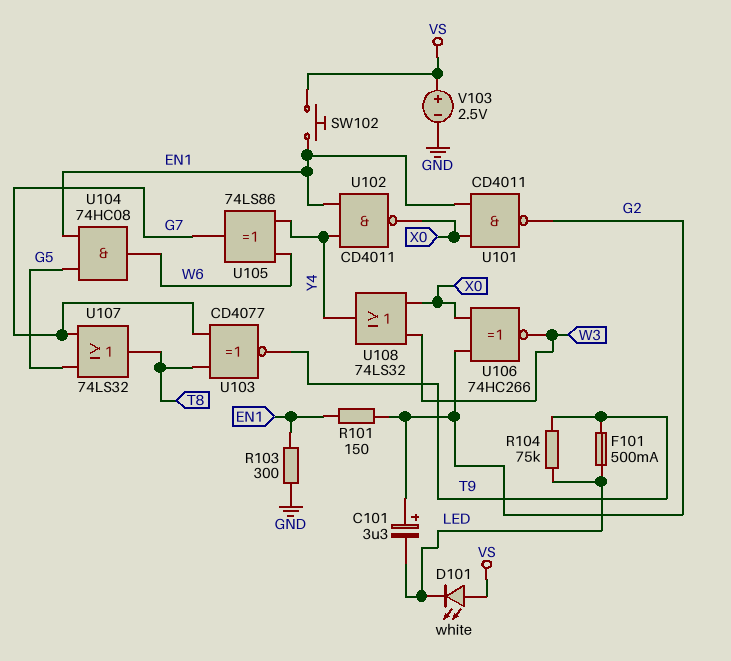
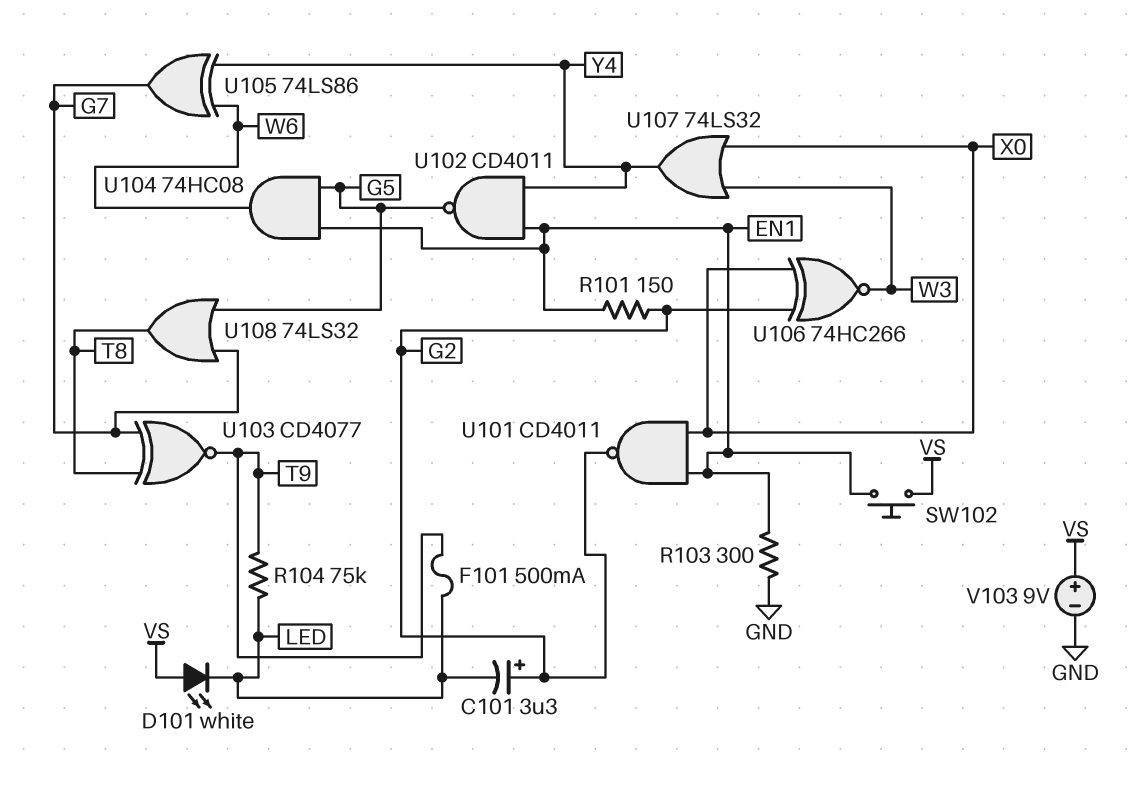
U102: NAND CD4011 (in EN1, in Y4, out X0) -> NAND CD4011 (in EN1, in Y4, out G5)
U107: OR 74LS32 (in G5, in G7, out T8) -> OR 74LS32 (in W3, in X0, out Y4)
U108: OR 74LS32 (in W3, in X0, out Y4) -> OR 74LS32 (in G5, in G7, out T8)
V103: 2.5V (plus VS, minus GND) -> 9V (plus VS, minus GND)

